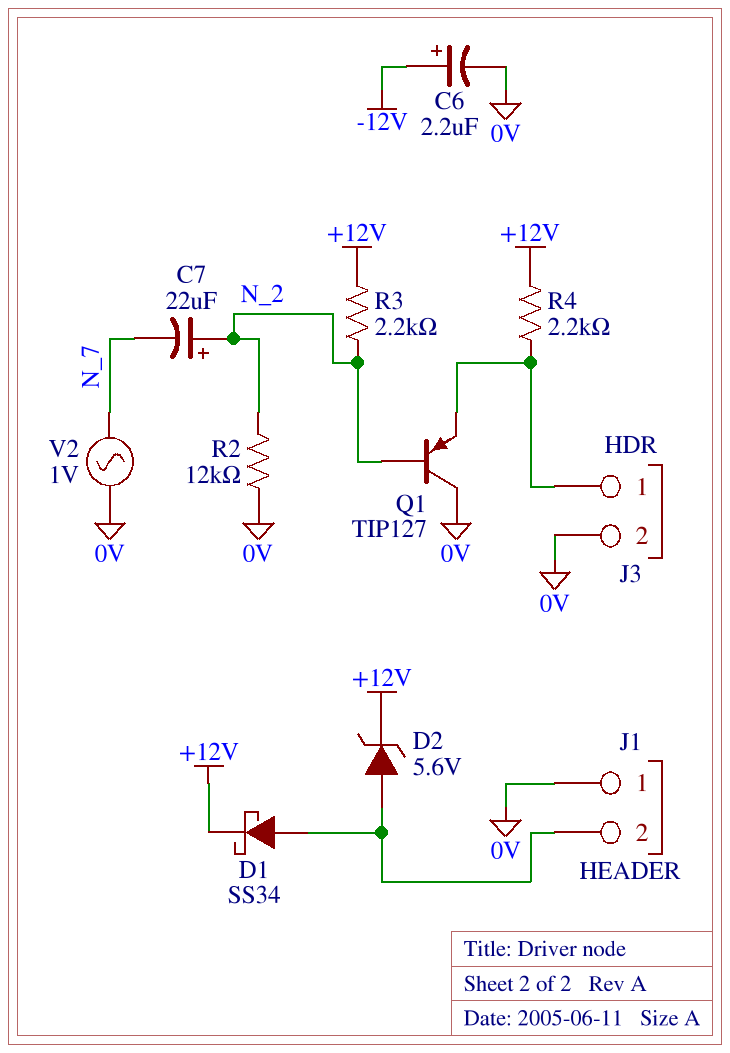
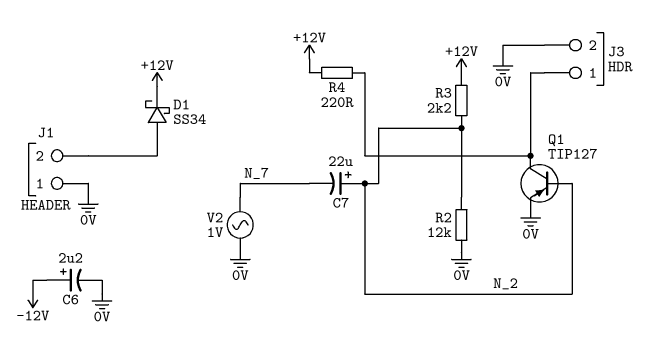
D2: zener 5.6V (A J1/2, K +12V) -> none
Q1: PNP TIP127 (B N_2, C 0V, E J3/1) -> PNP TIP127 (B N_2, C J3/1, E 0V)
R4: 2.2k (+12V, J3/1) -> 220 (+12V, J3/1)

